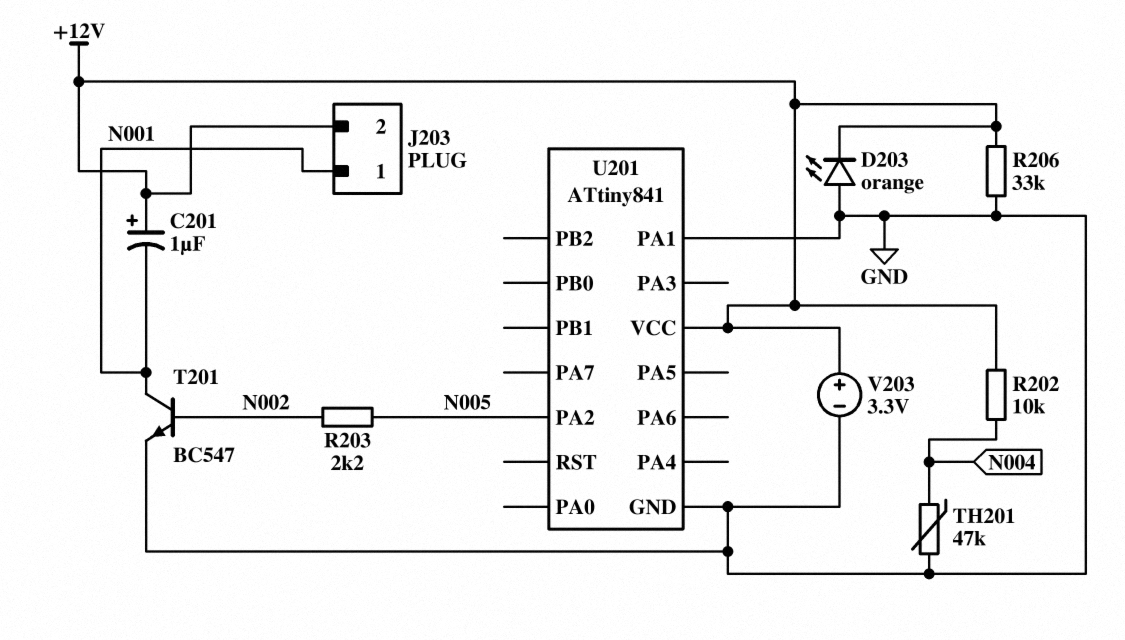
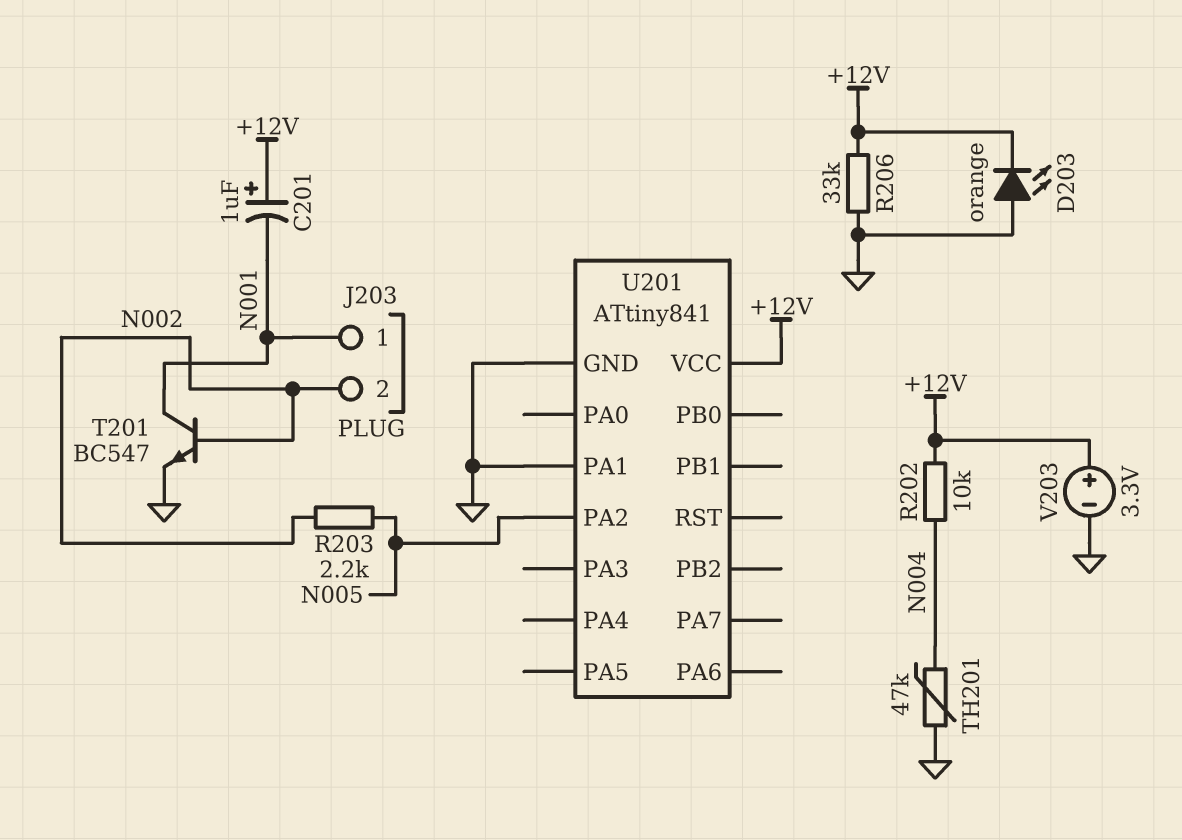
J203 pin 2: +12V -> N002

